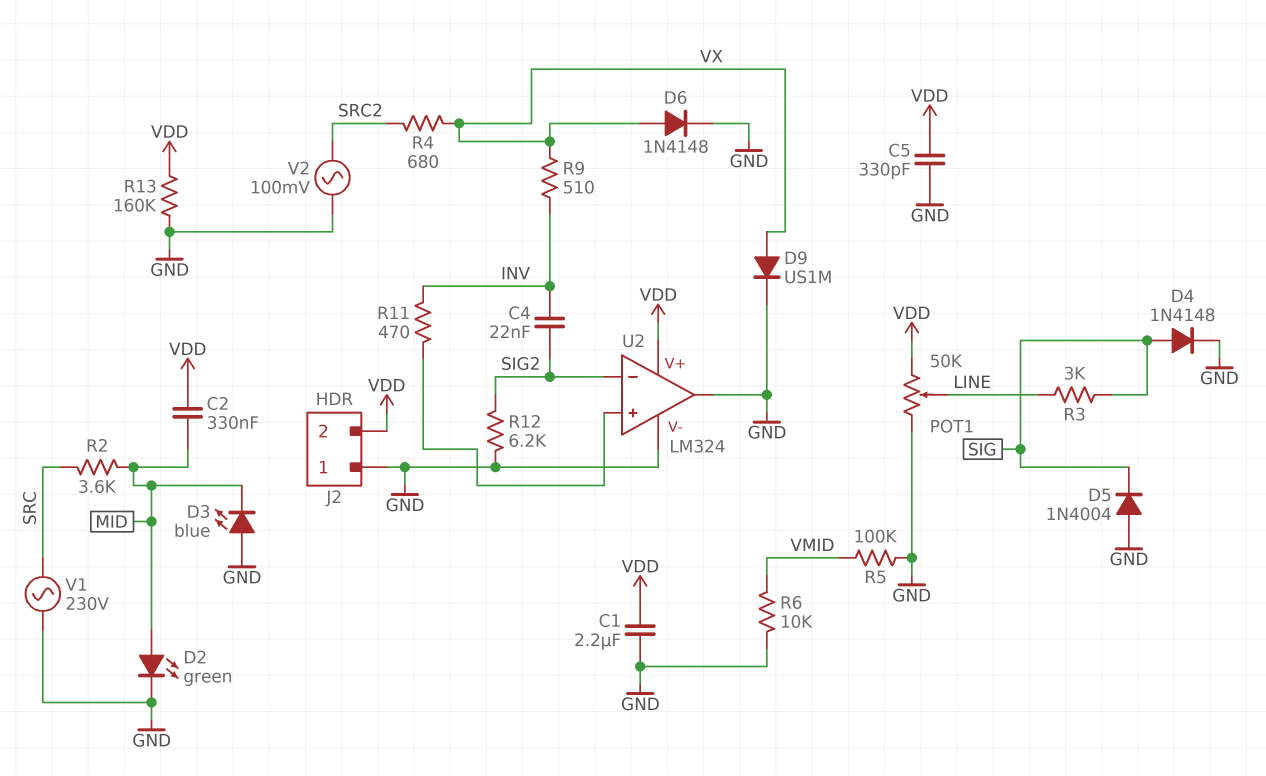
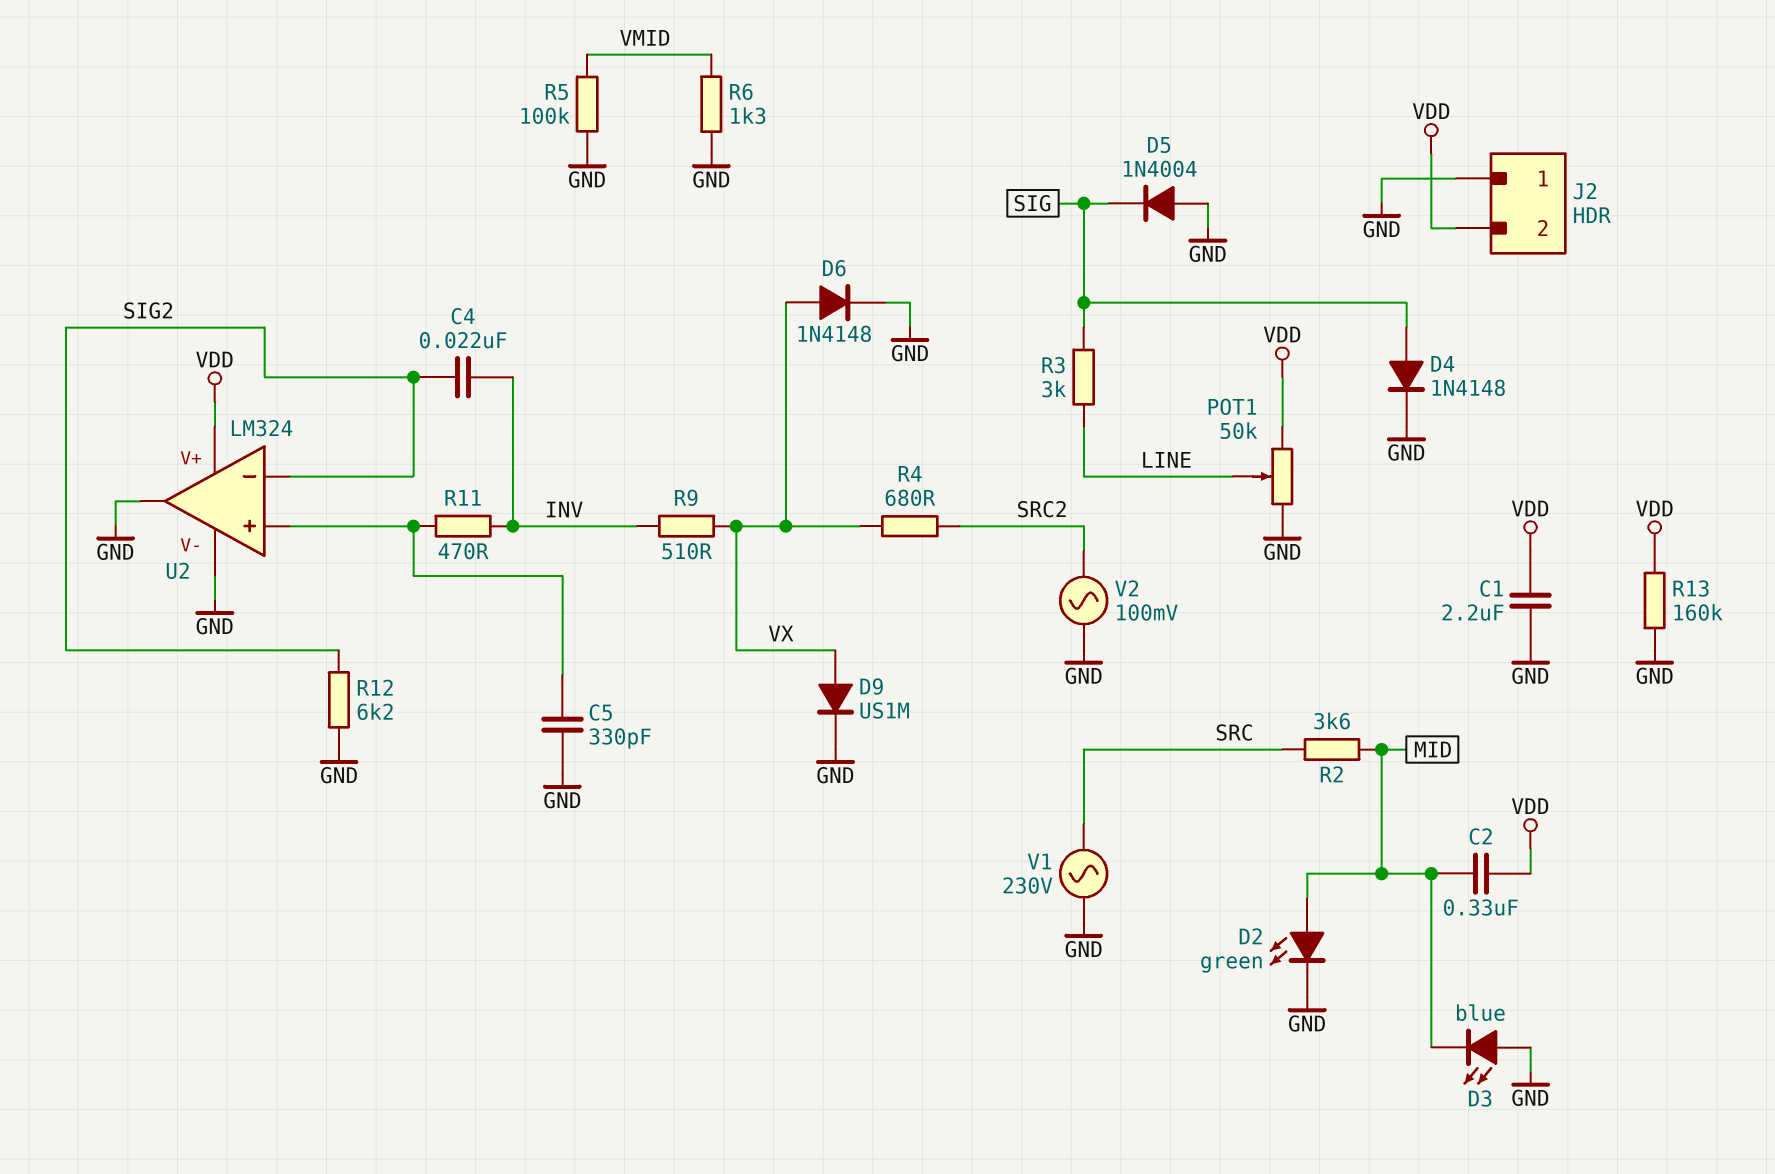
C5: 330pF (GND, VDD) -> 330pF (GND, U2/in+)
R6: 10k (GND, VMID) -> 1.3k (GND, VMID)

